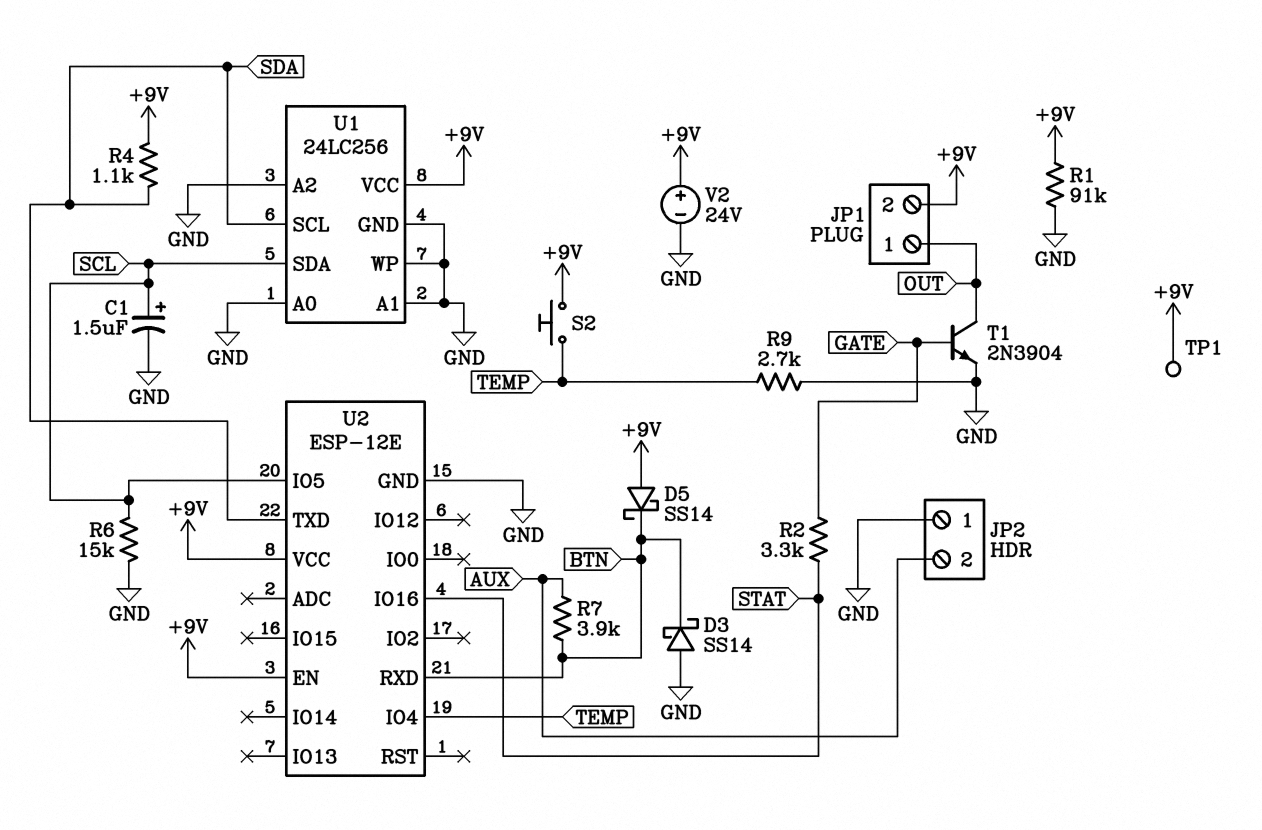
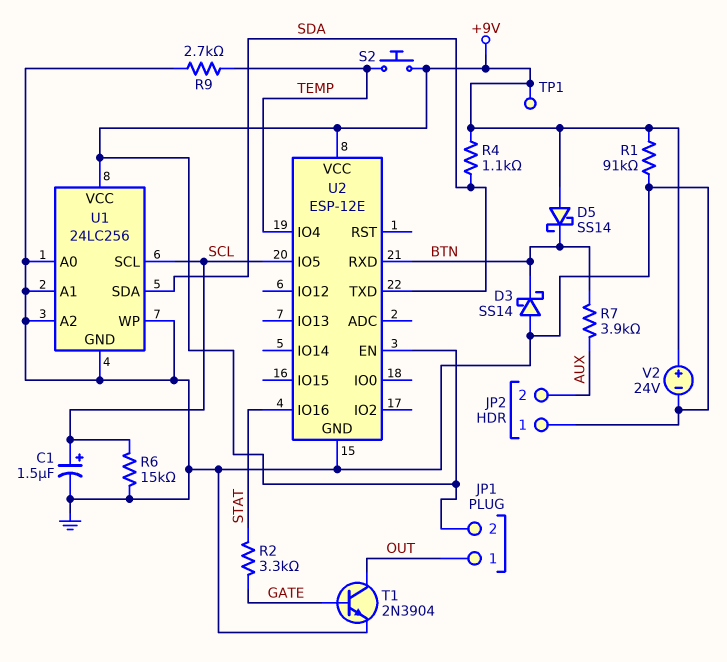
U1 pin SCL: SDA -> SCL
U1 pin SDA: SCL -> SDA

